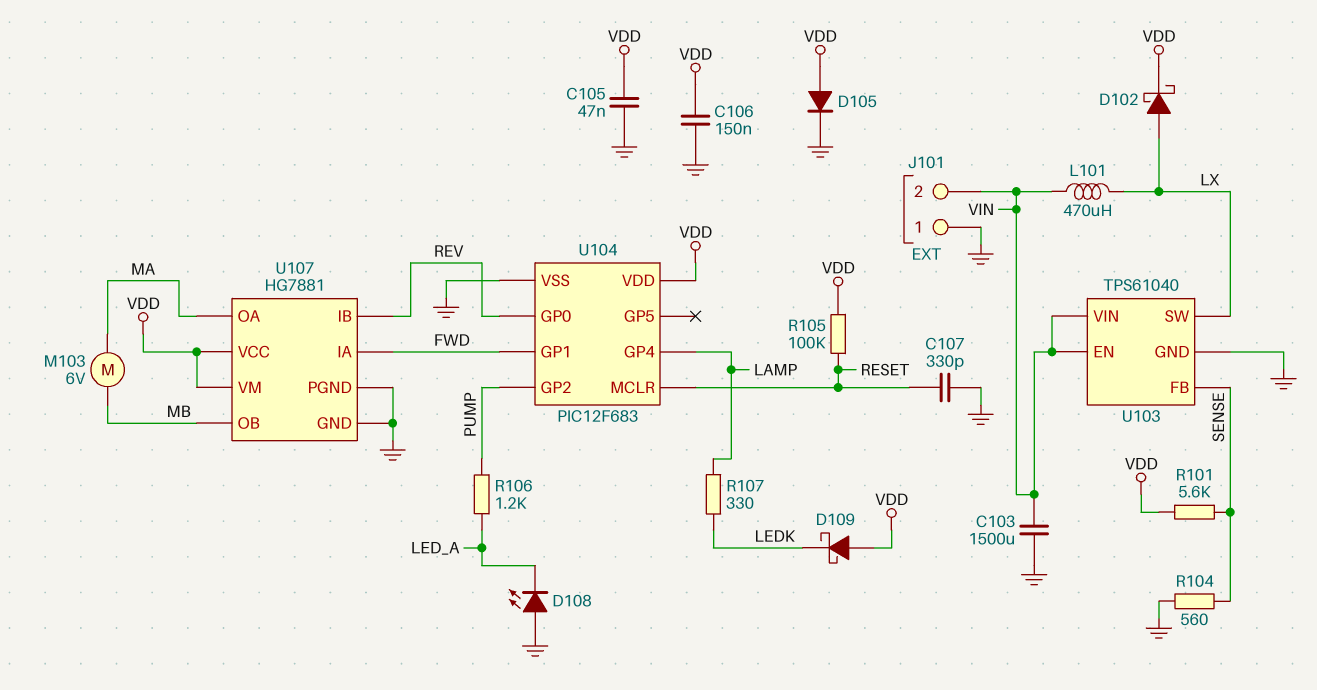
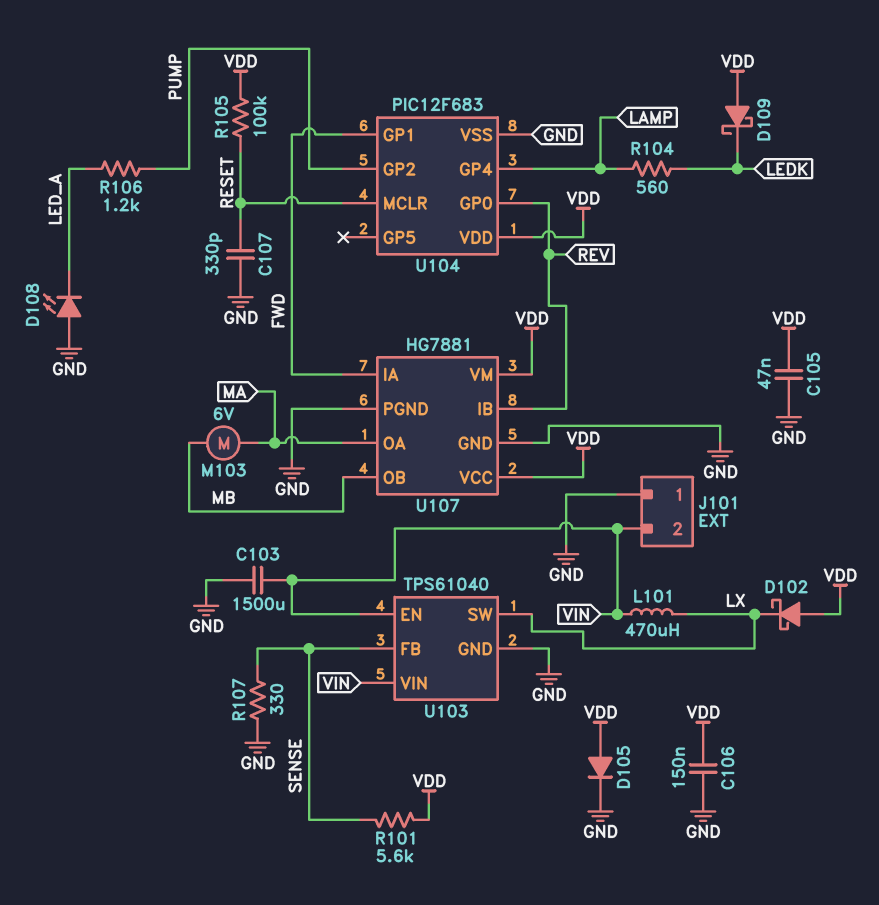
D102: schottky (A LX, K VDD) -> schottky (A VDD, K LX)
R104: 560 (GND, SENSE) -> 560 (LAMP, LEDK)
R107: 330 (LAMP, LEDK) -> 330 (GND, SENSE)

